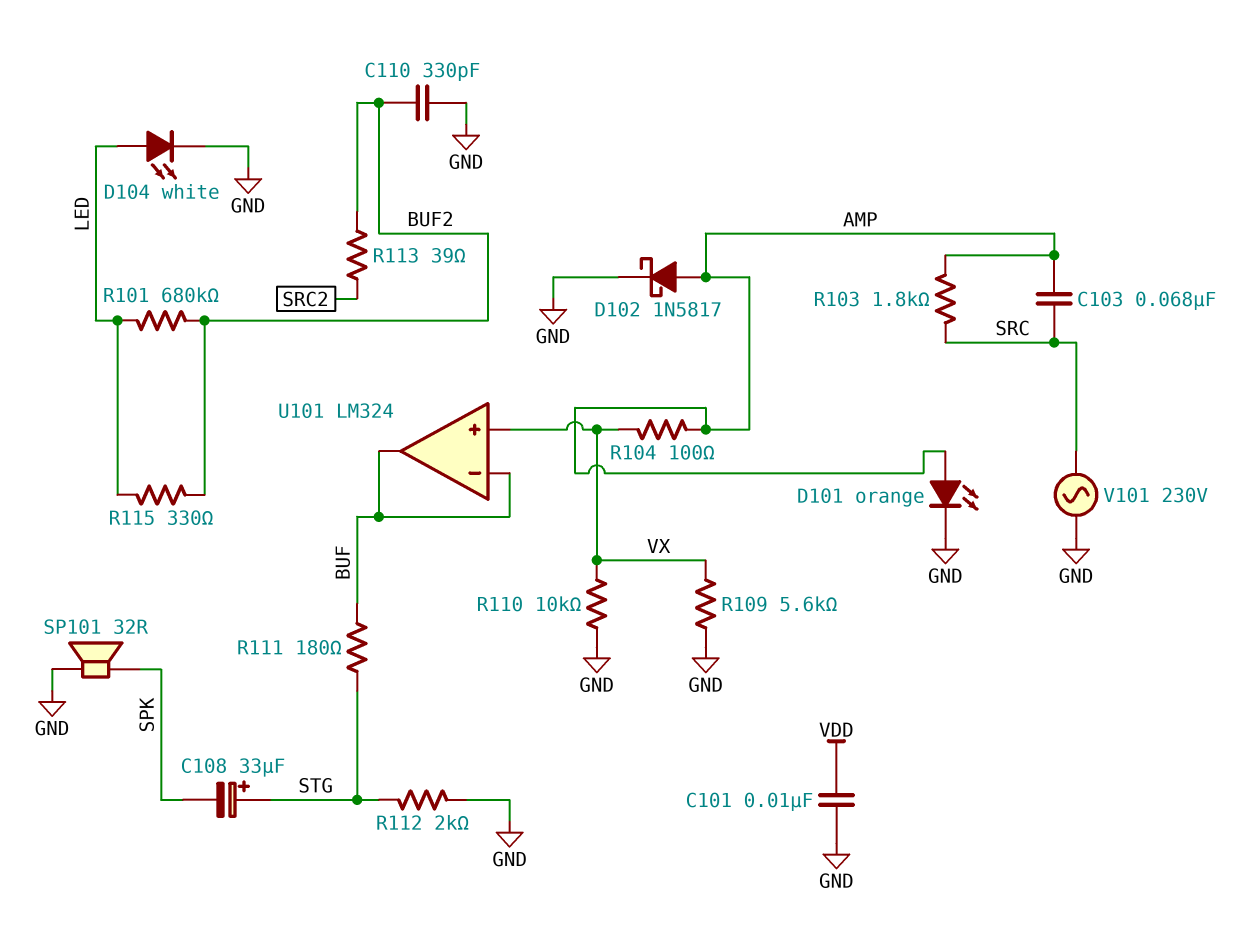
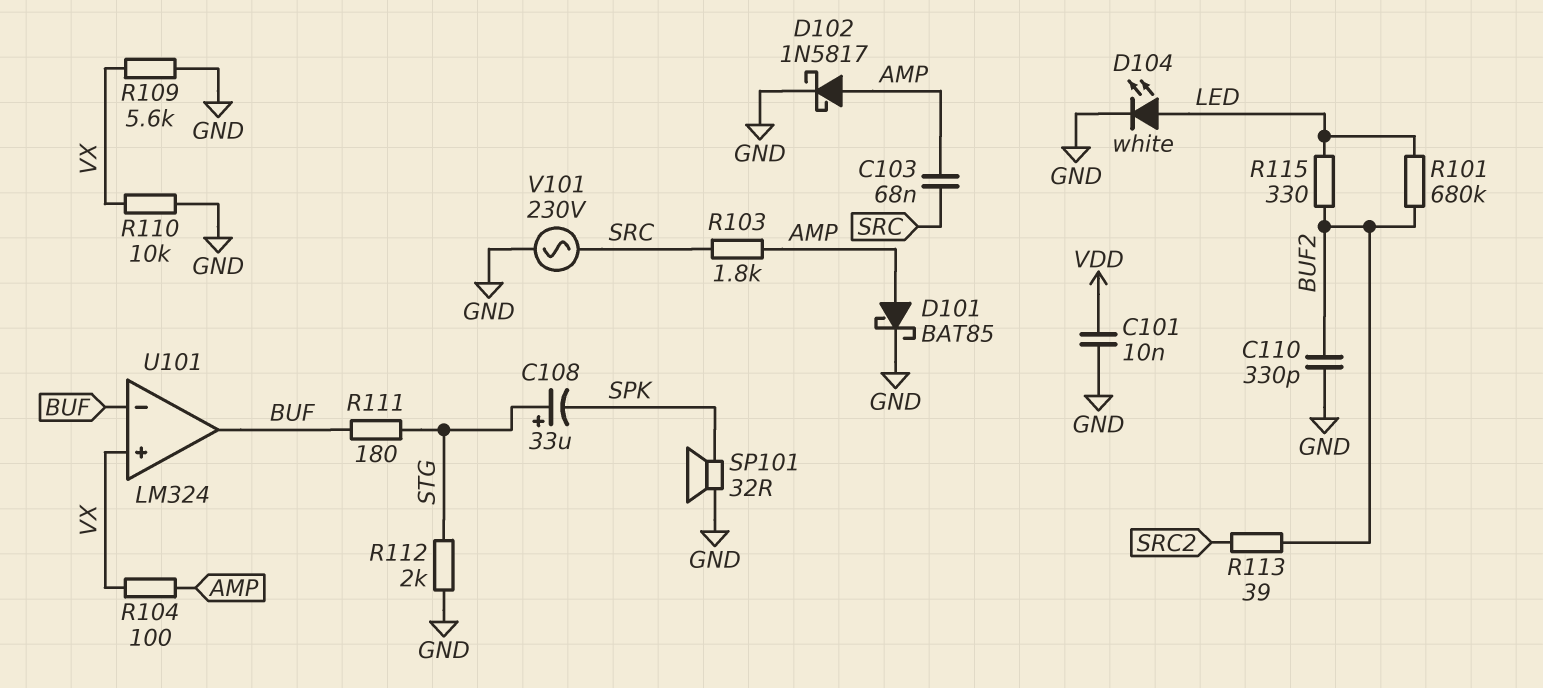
D101: LED orange (A AMP, K GND) -> schottky BAT85 (A AMP, K GND)

